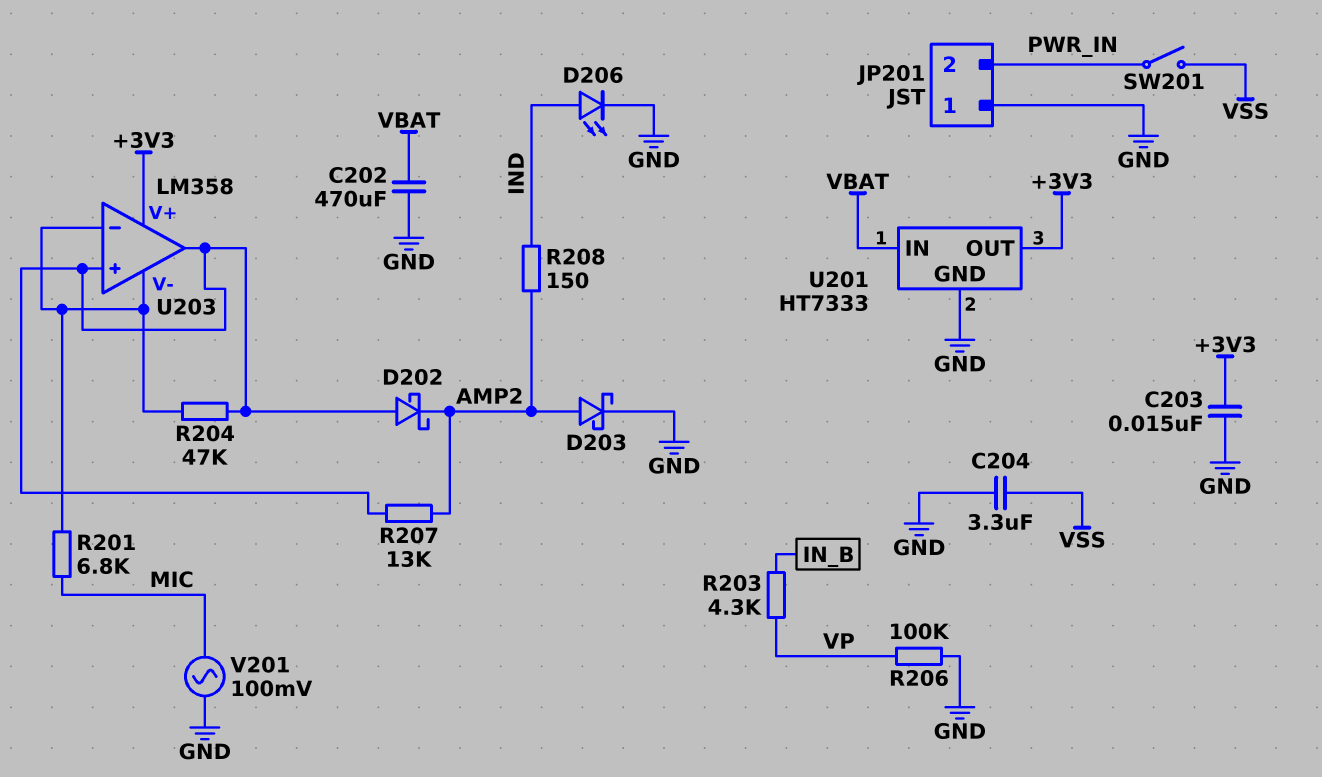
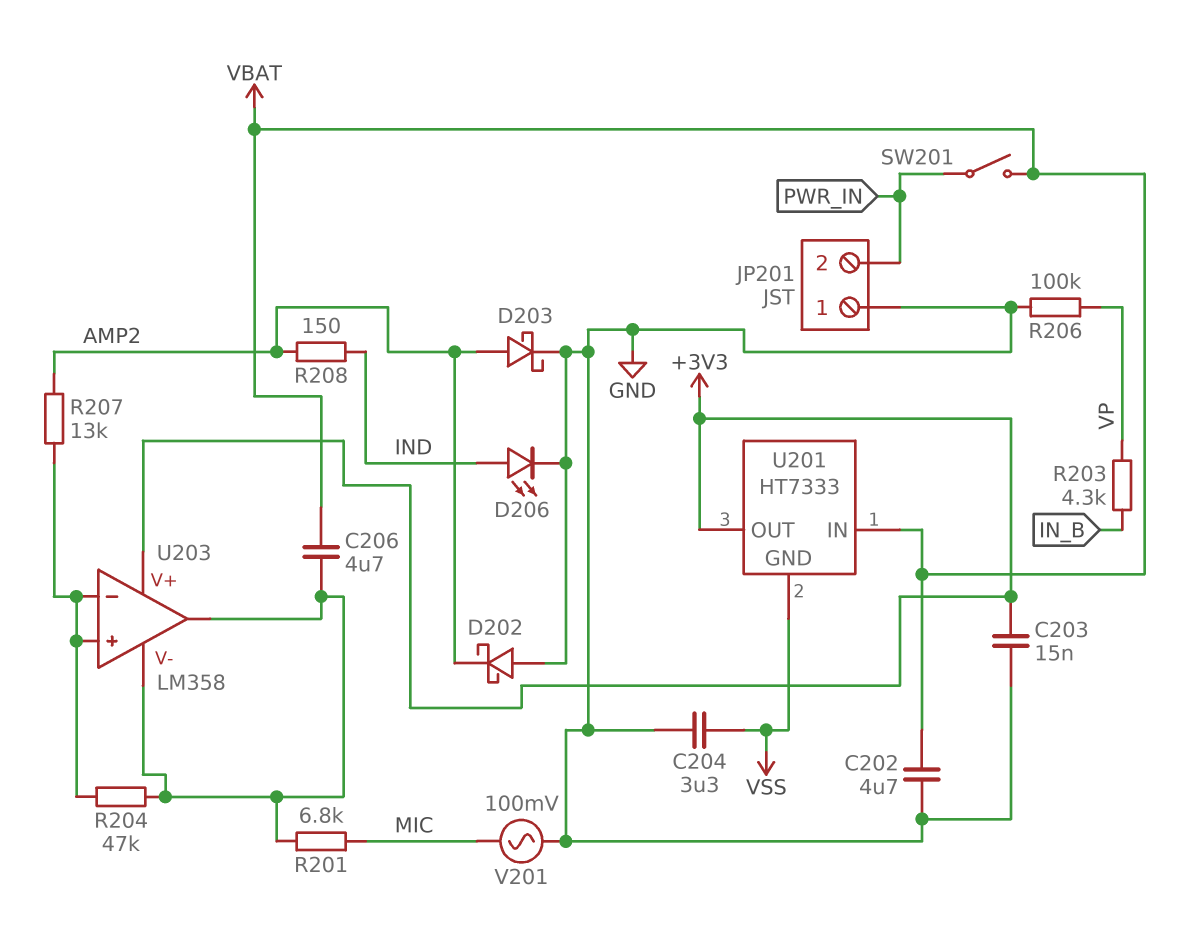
C202: 470uF (GND, VBAT) -> 4.7uF (GND, VBAT)
C206: none -> 4.7uF (U203/V-, VBAT)
D202: schottky (A U203/in+, K AMP2) -> schottky (A GND, K AMP2)
SW201: switch (PWR_IN, VSS) -> switch (PWR_IN, VBAT)
U201 pin GND: GND -> VSS
U203 pin in-: U203/V- -> U203/in+
U203 pin out: U203/in+ -> U203/V-

